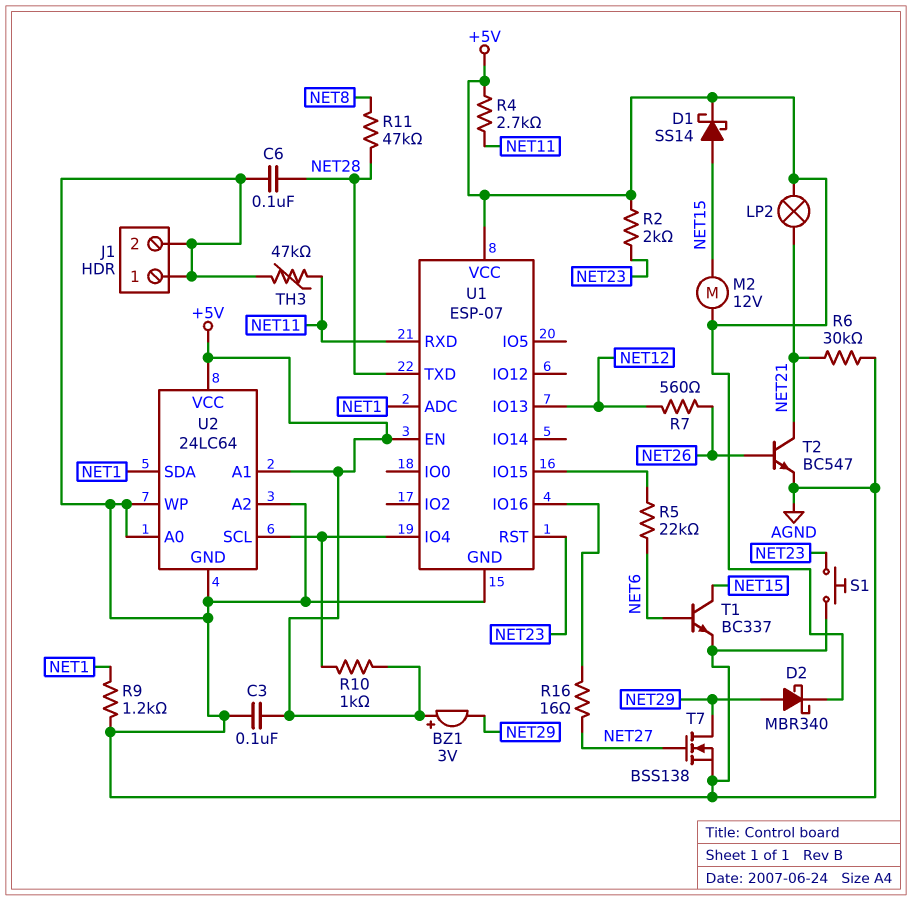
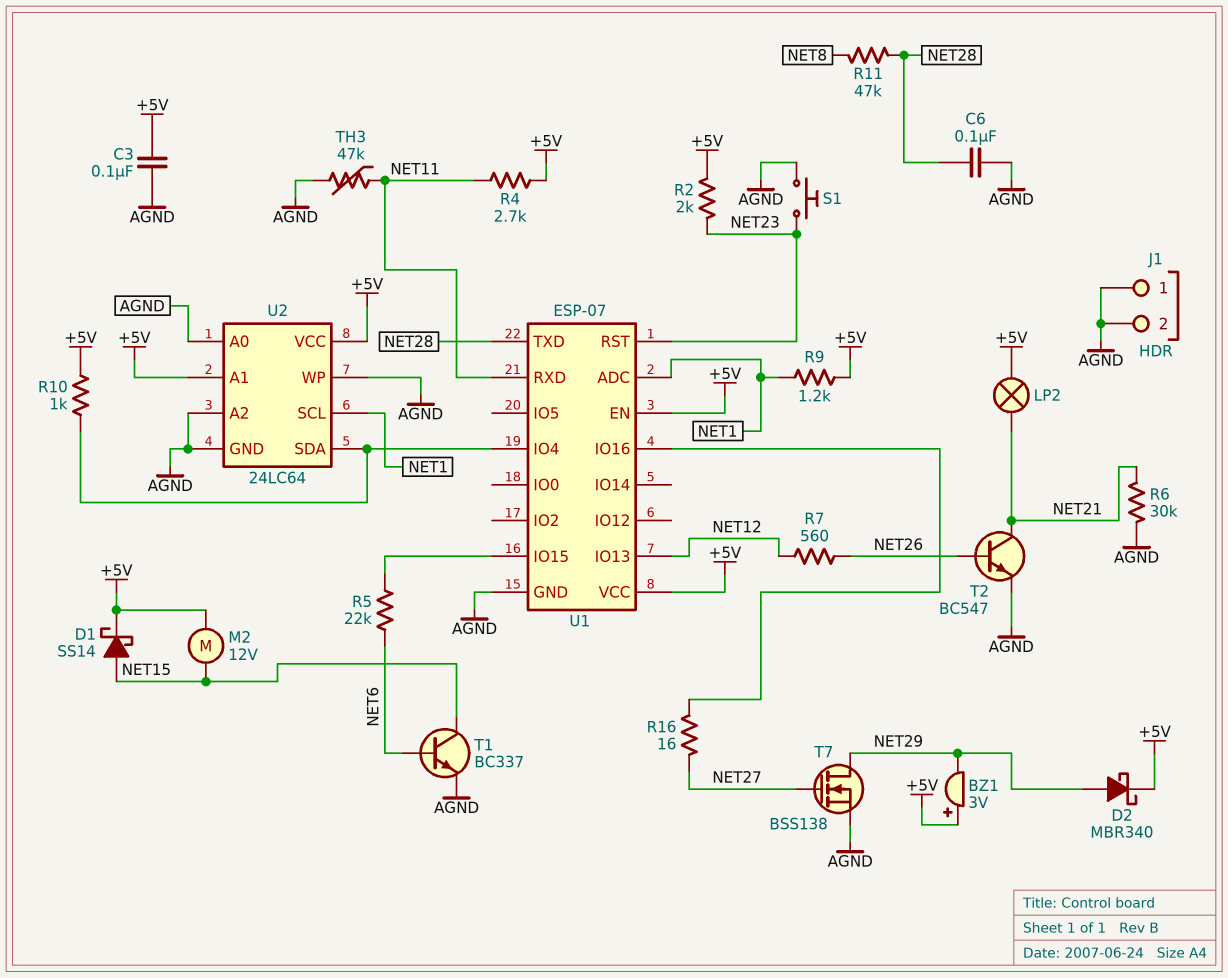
R9: 1.2k (AGND, NET1) -> 1.2k (+5V, NET1)
U2 pin SCL: U1/IO4 -> NET1
U2 pin SDA: NET1 -> U1/IO4

